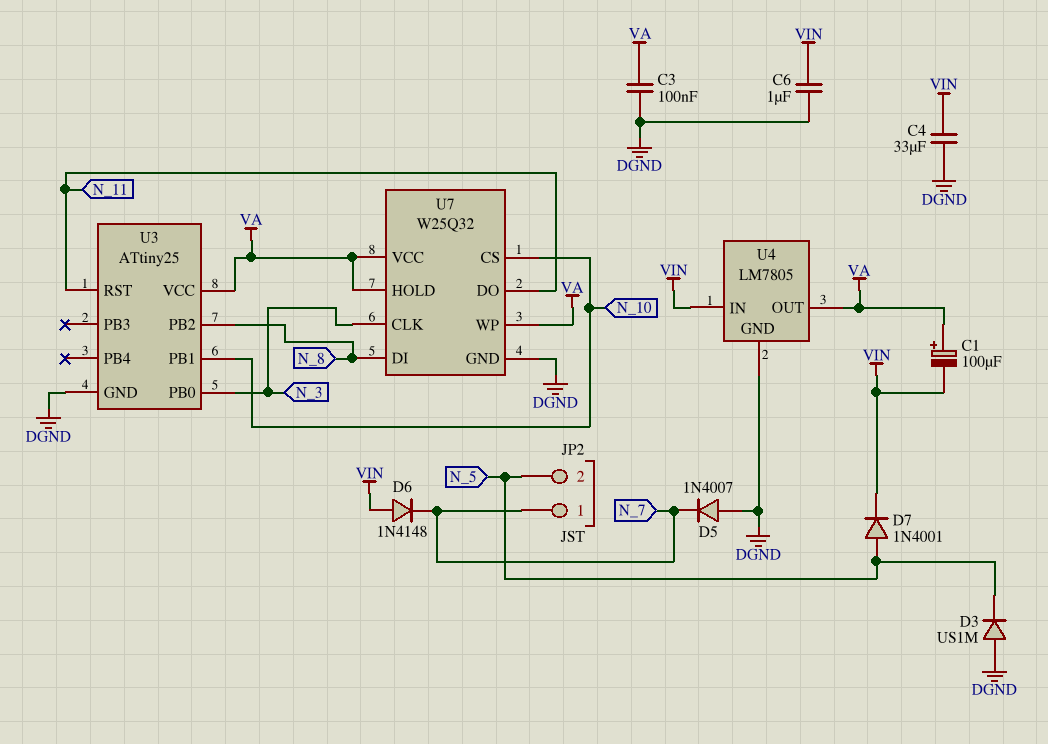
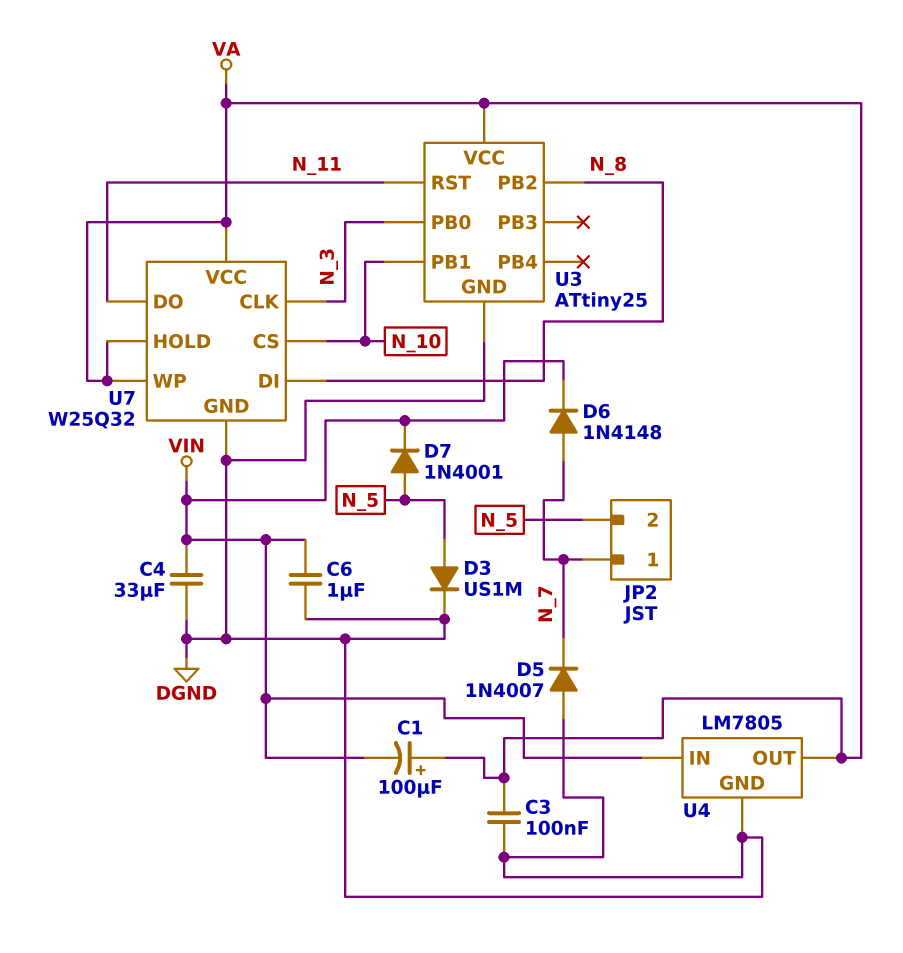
D3: diode US1M (A DGND, K N_5) -> diode US1M (A N_5, K DGND)
D6: diode 1N4148 (A VIN, K N_7) -> diode 1N4148 (A N_7, K VIN)

